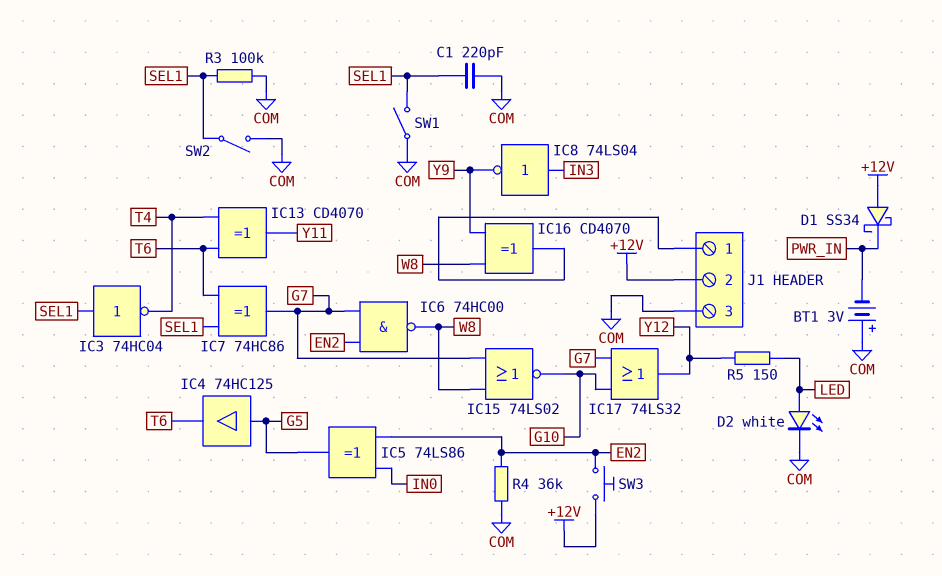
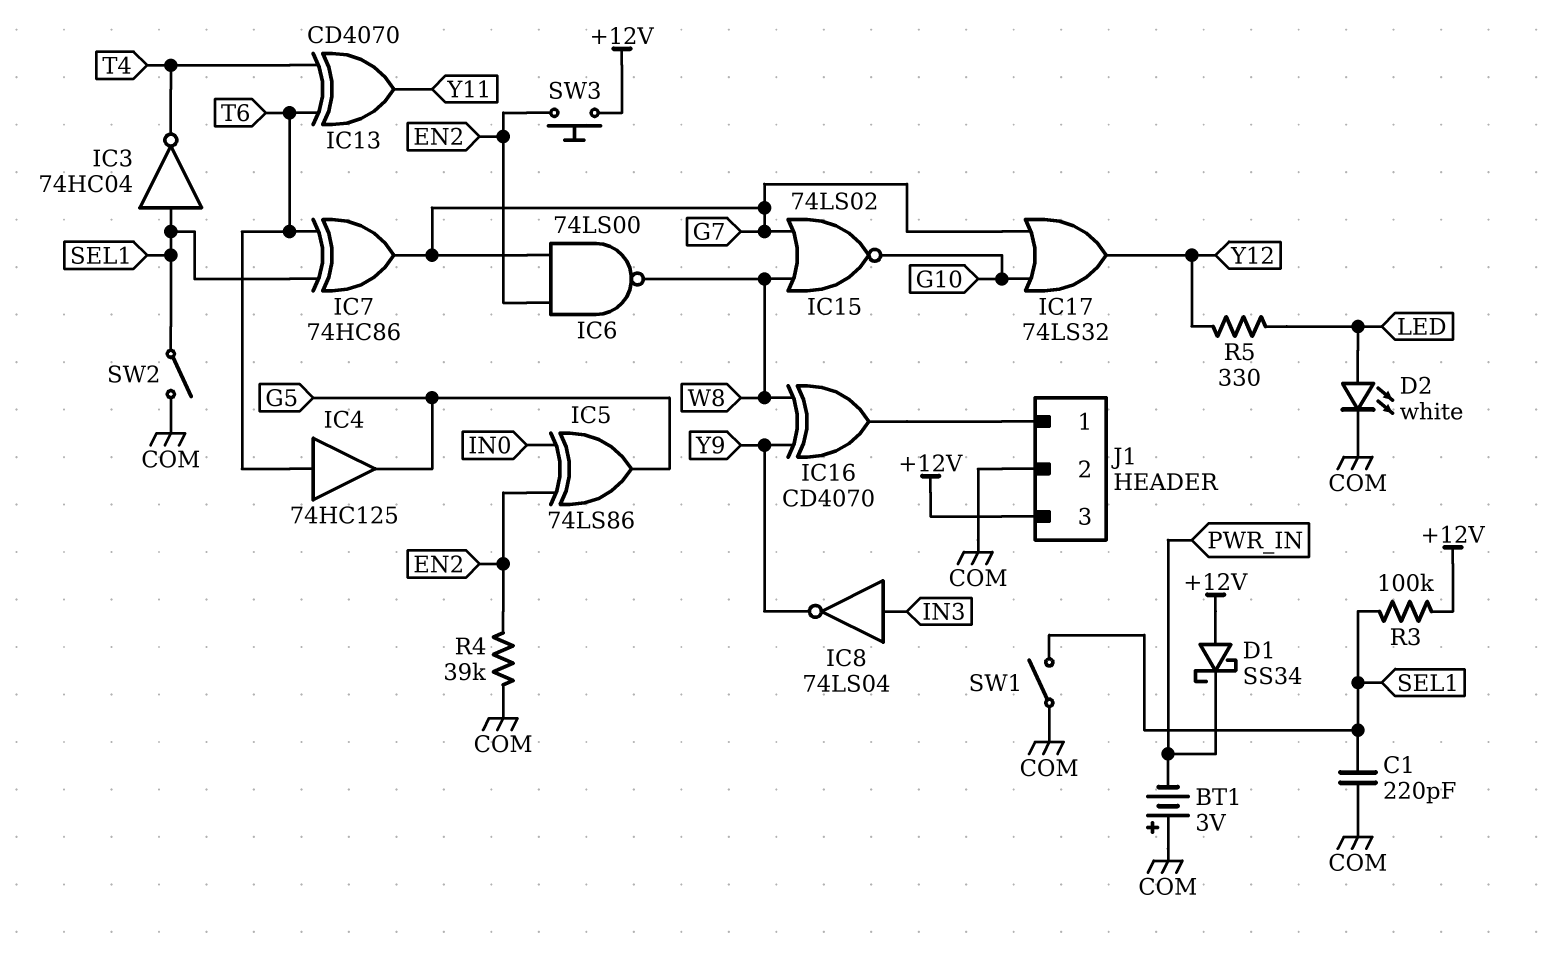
IC4: buffer 74HC125 (in G5, out T6) -> buffer 74HC125 (in T6, out G5)
IC6: NAND 74HC00 (in EN2, in G7, out W8) -> NAND 74LS00 (in EN2, in G7, out W8)
J1 pin 2: +12V -> COM
J1 pin 3: COM -> +12V
R3: 100k (COM, SEL1) -> 100k (+12V, SEL1)
R4: 36k (COM, EN2) -> 39k (COM, EN2)
R5: 150 (LED, Y12) -> 330 (LED, Y12)

